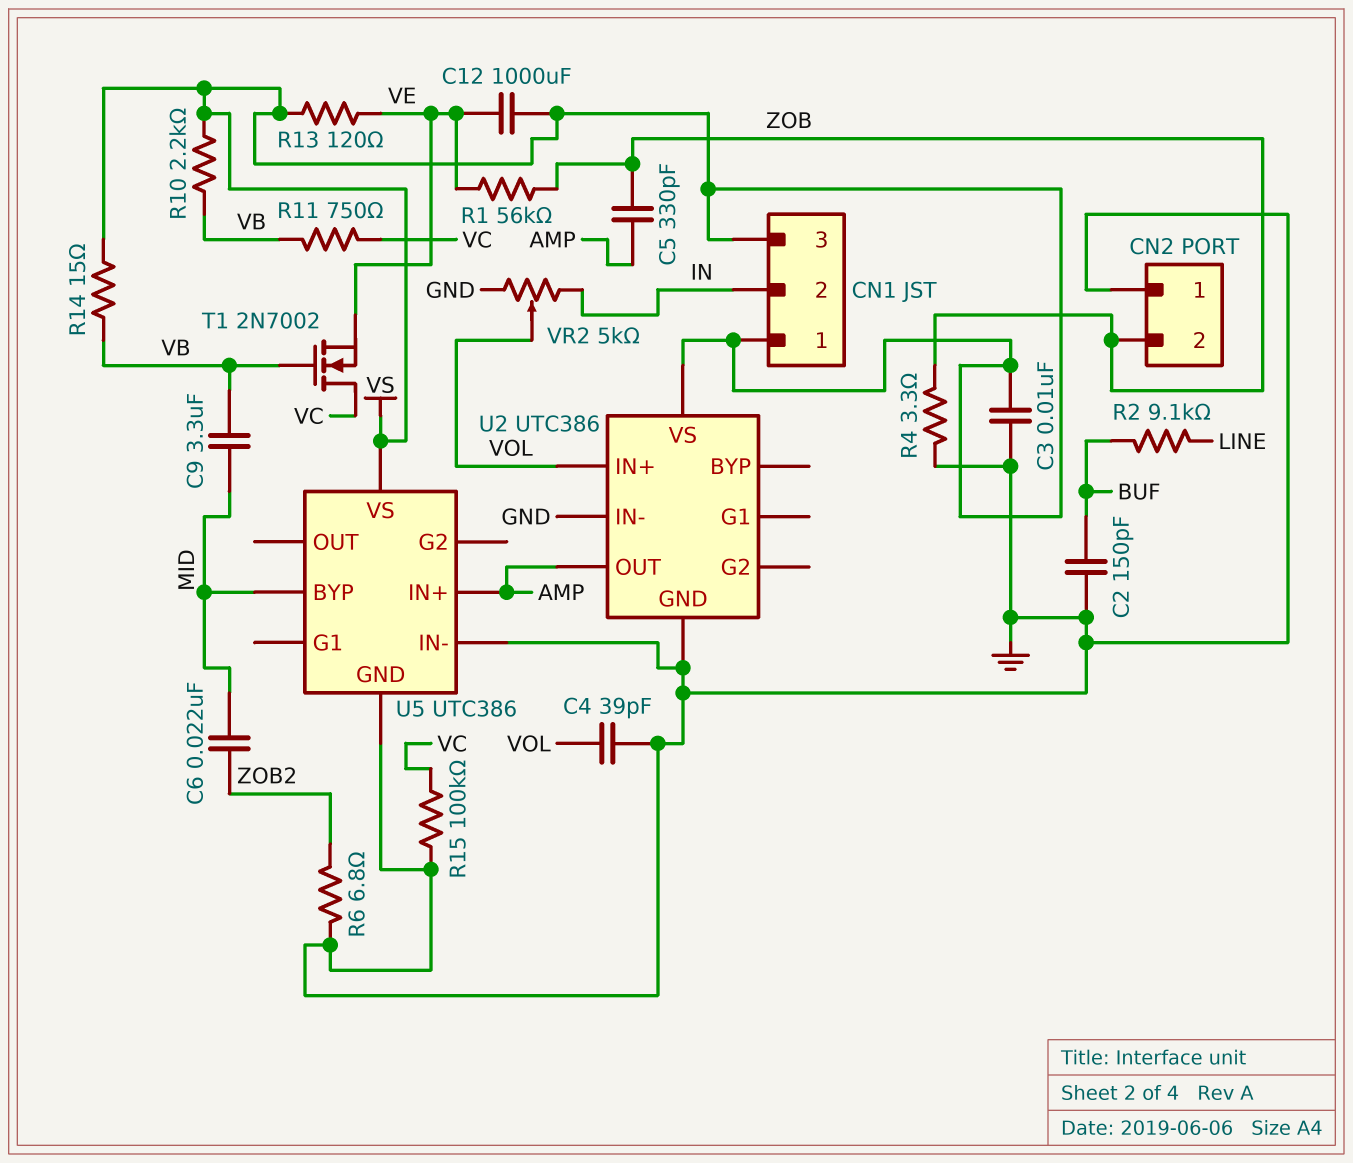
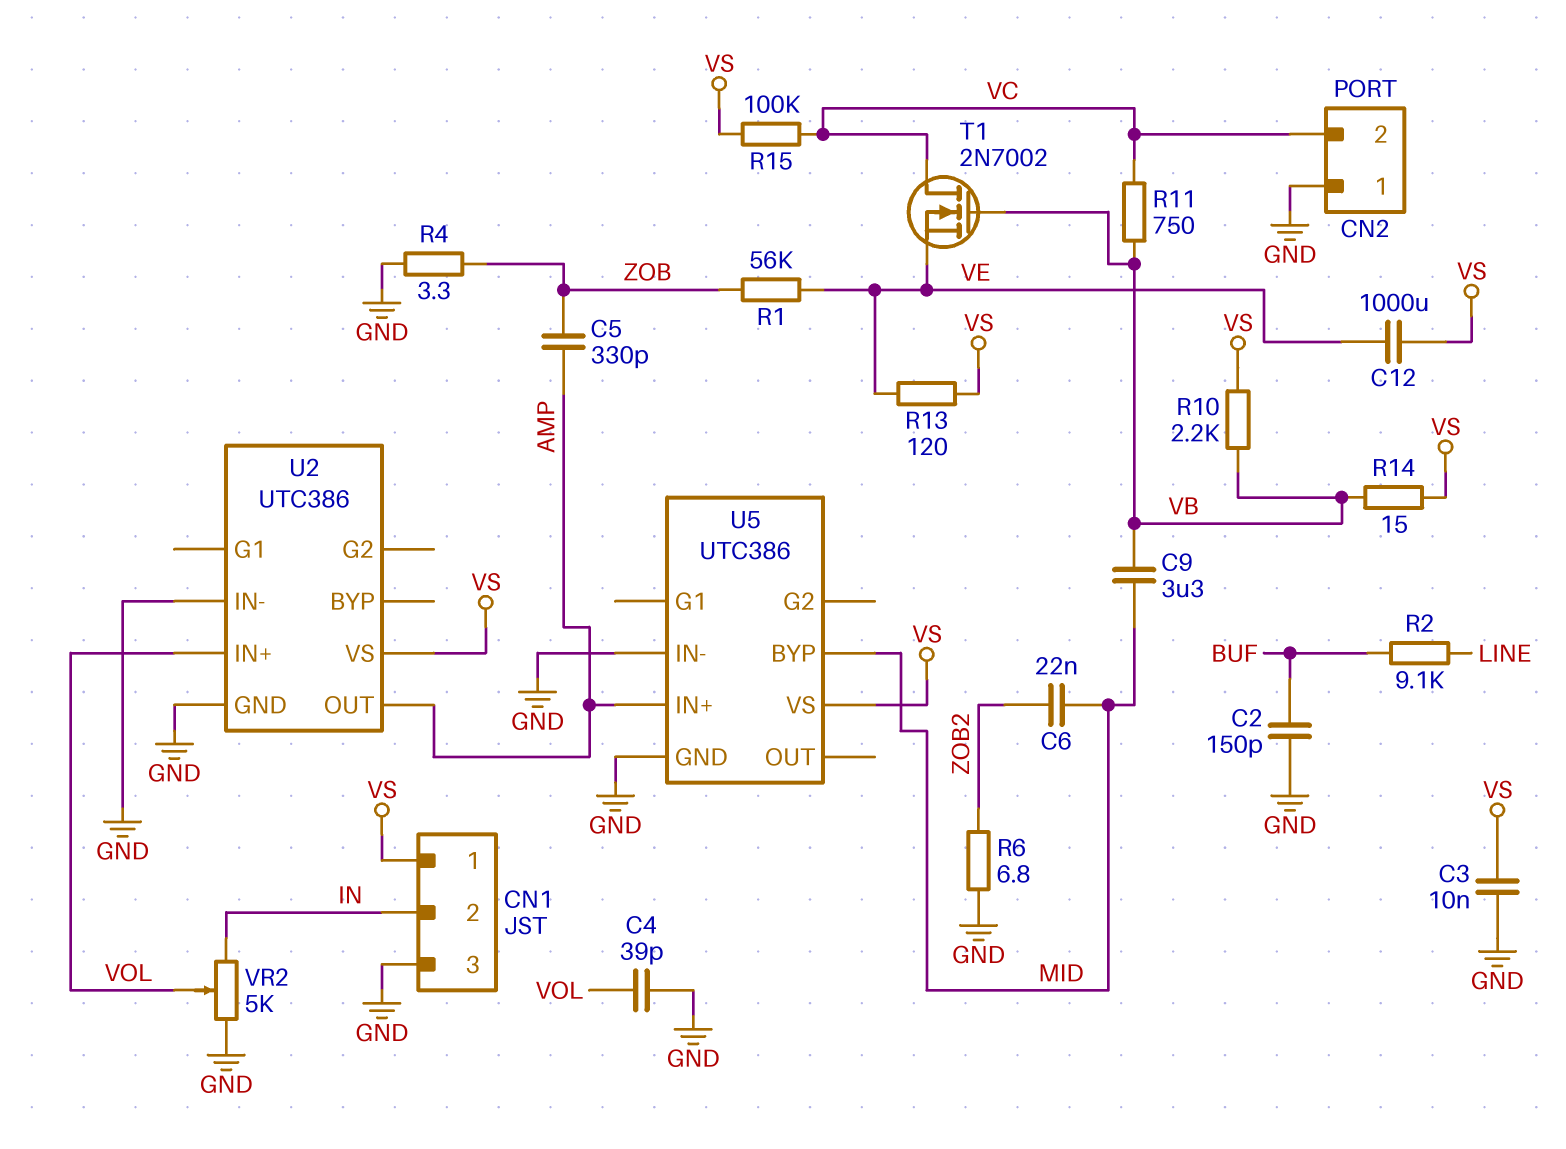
CN1 pin 3: VS -> GND
CN2 pin 2: ZOB -> VC
R15: 100k (GND, VC) -> 100k (VC, VS)

